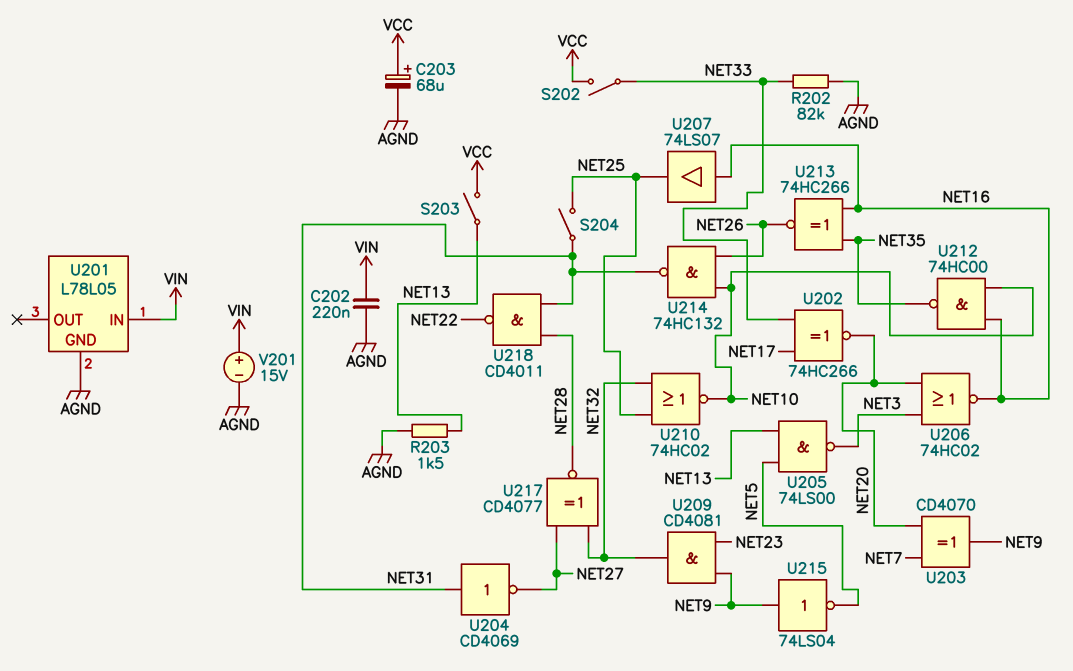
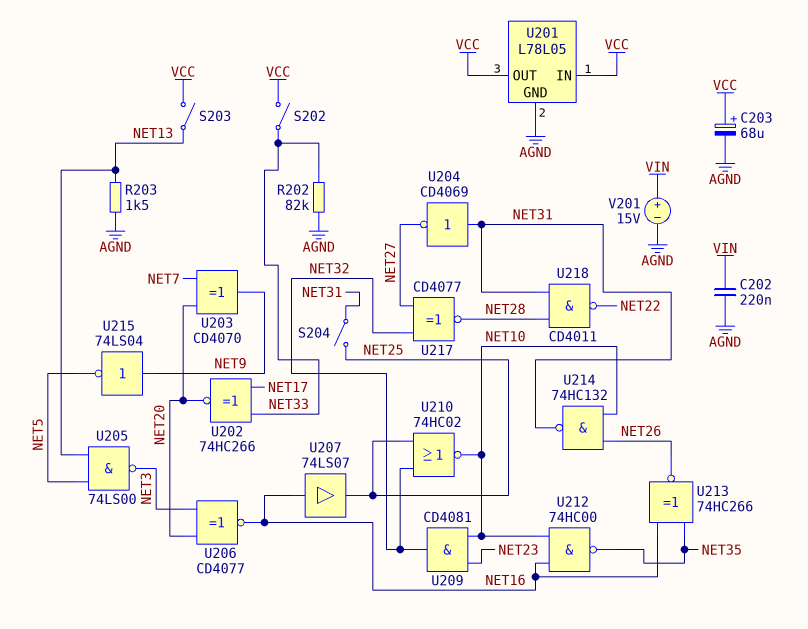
U201 pin IN: VIN -> VCC
U201 pin OUT: none -> VCC
U206: NOR 74HC02 (in NET3, in NET20, out NET16) -> XNOR CD4077 (in NET3, in NET20, out NET16)
U209: AND CD4081 (in NET9, in NET23, out NET32) -> AND CD4081 (in NET10, in NET23, out NET32)

